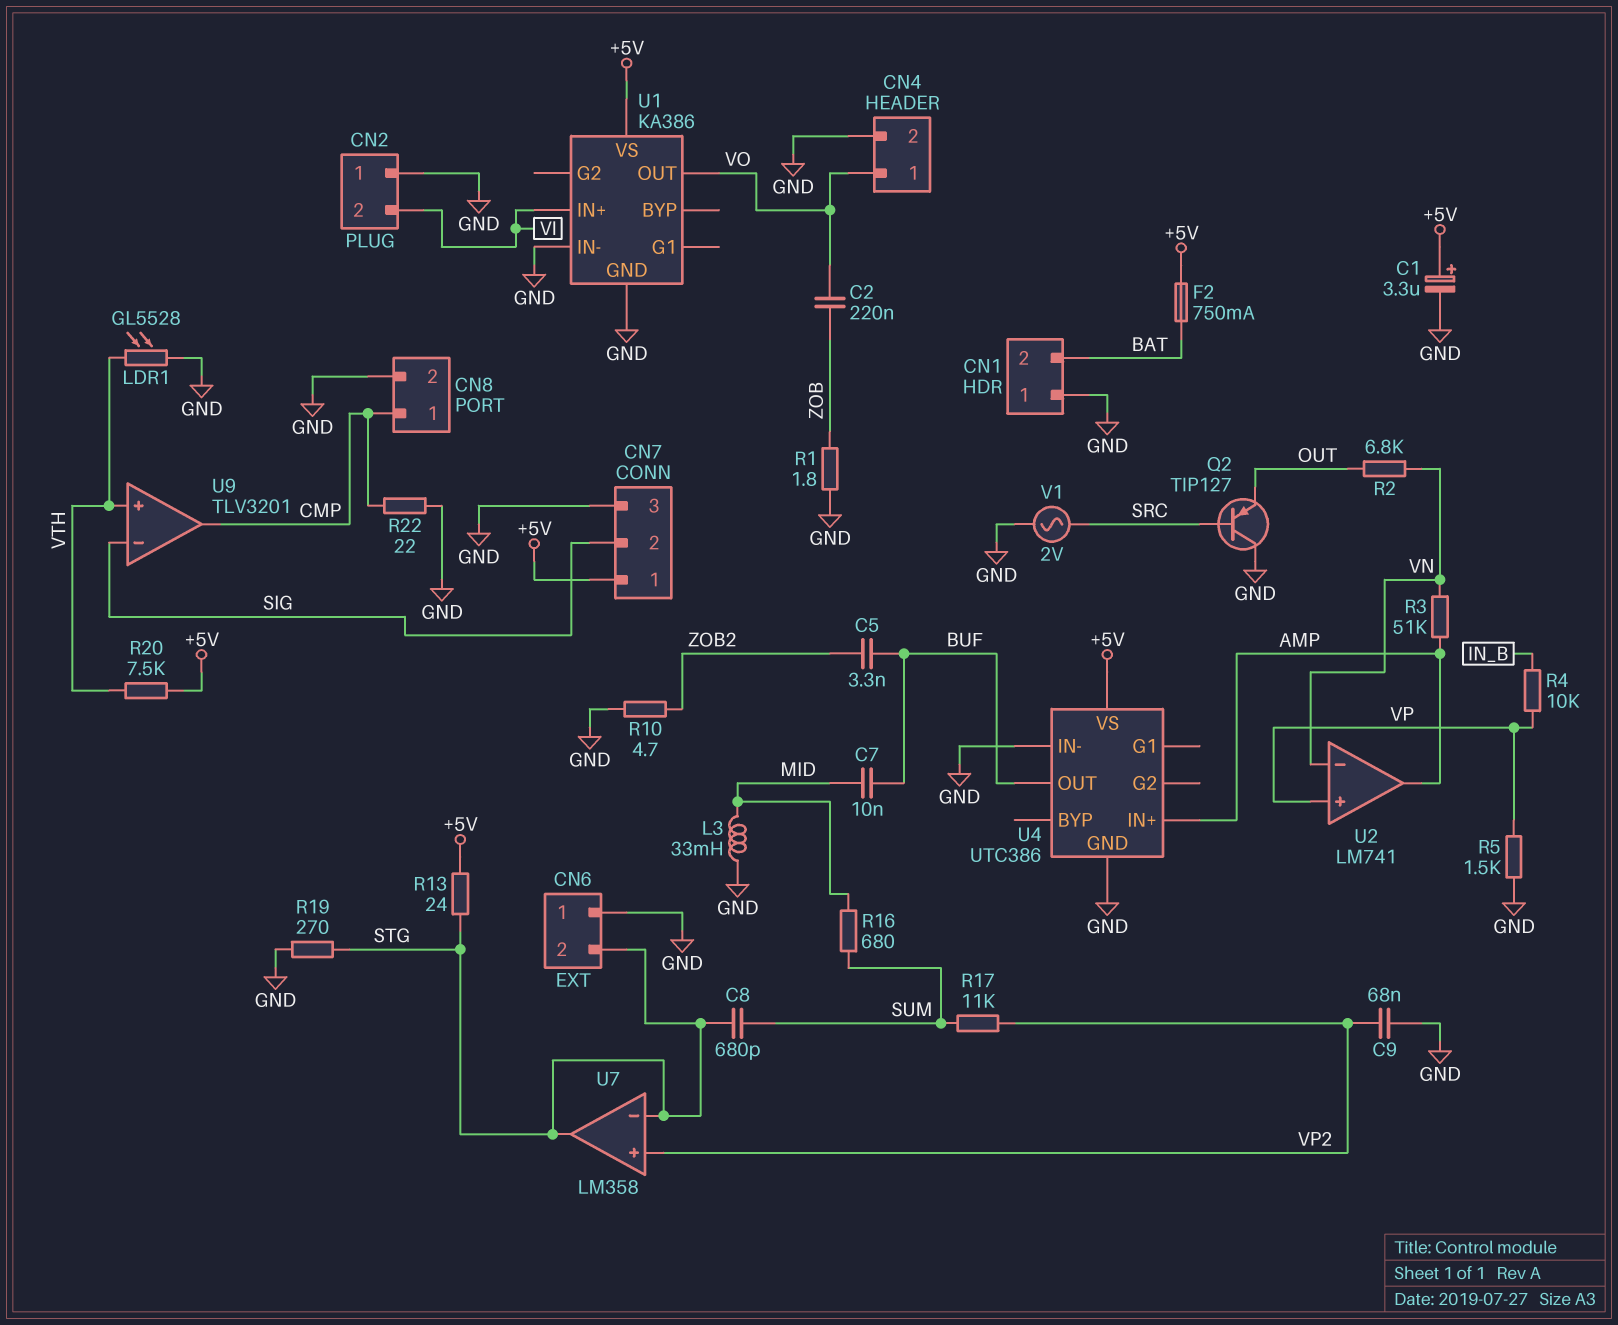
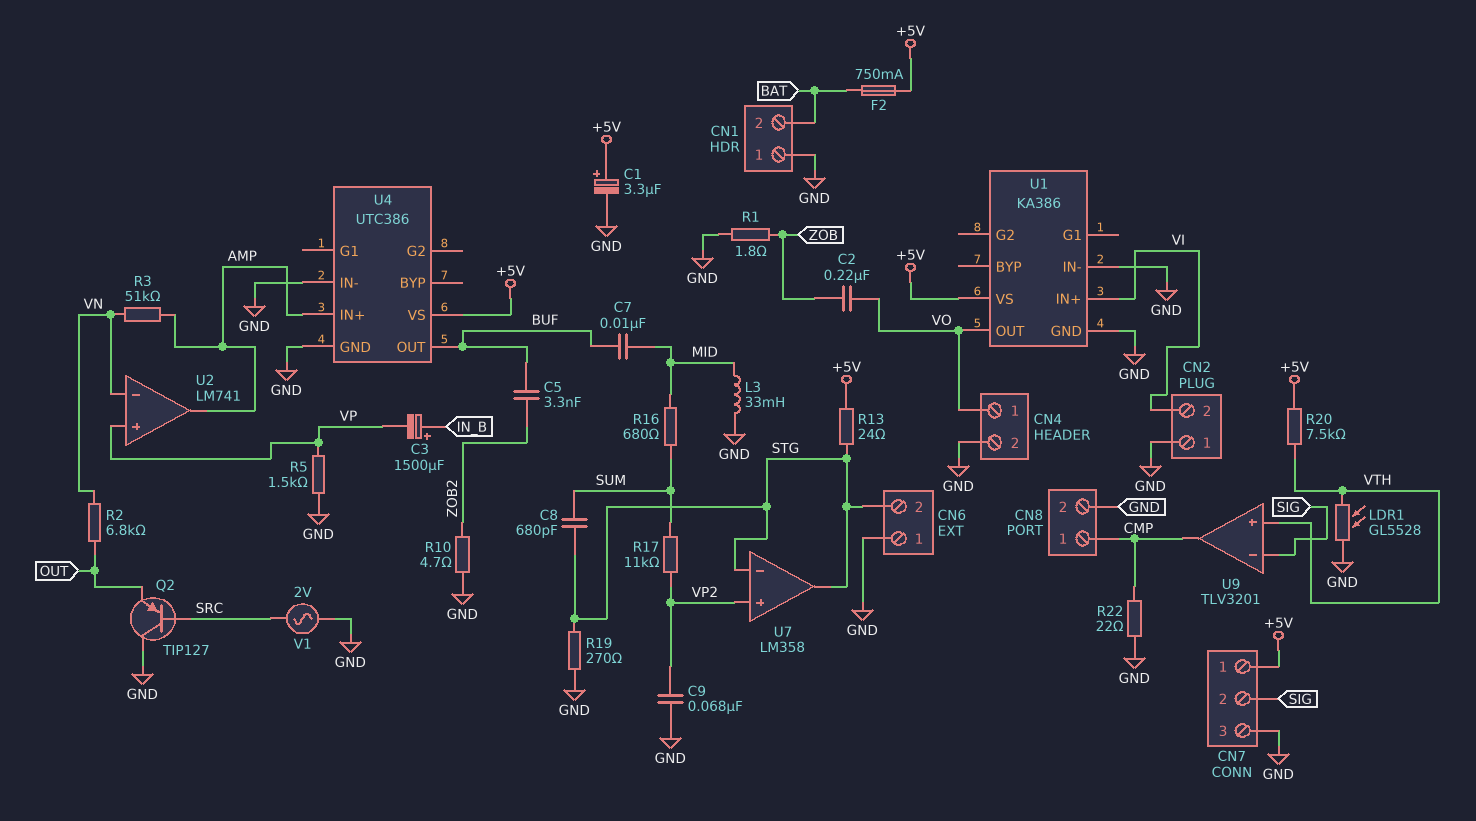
C3: none -> 1500uF (plus IN_B, minus VP)
R4: 10k (IN_B, VP) -> none

